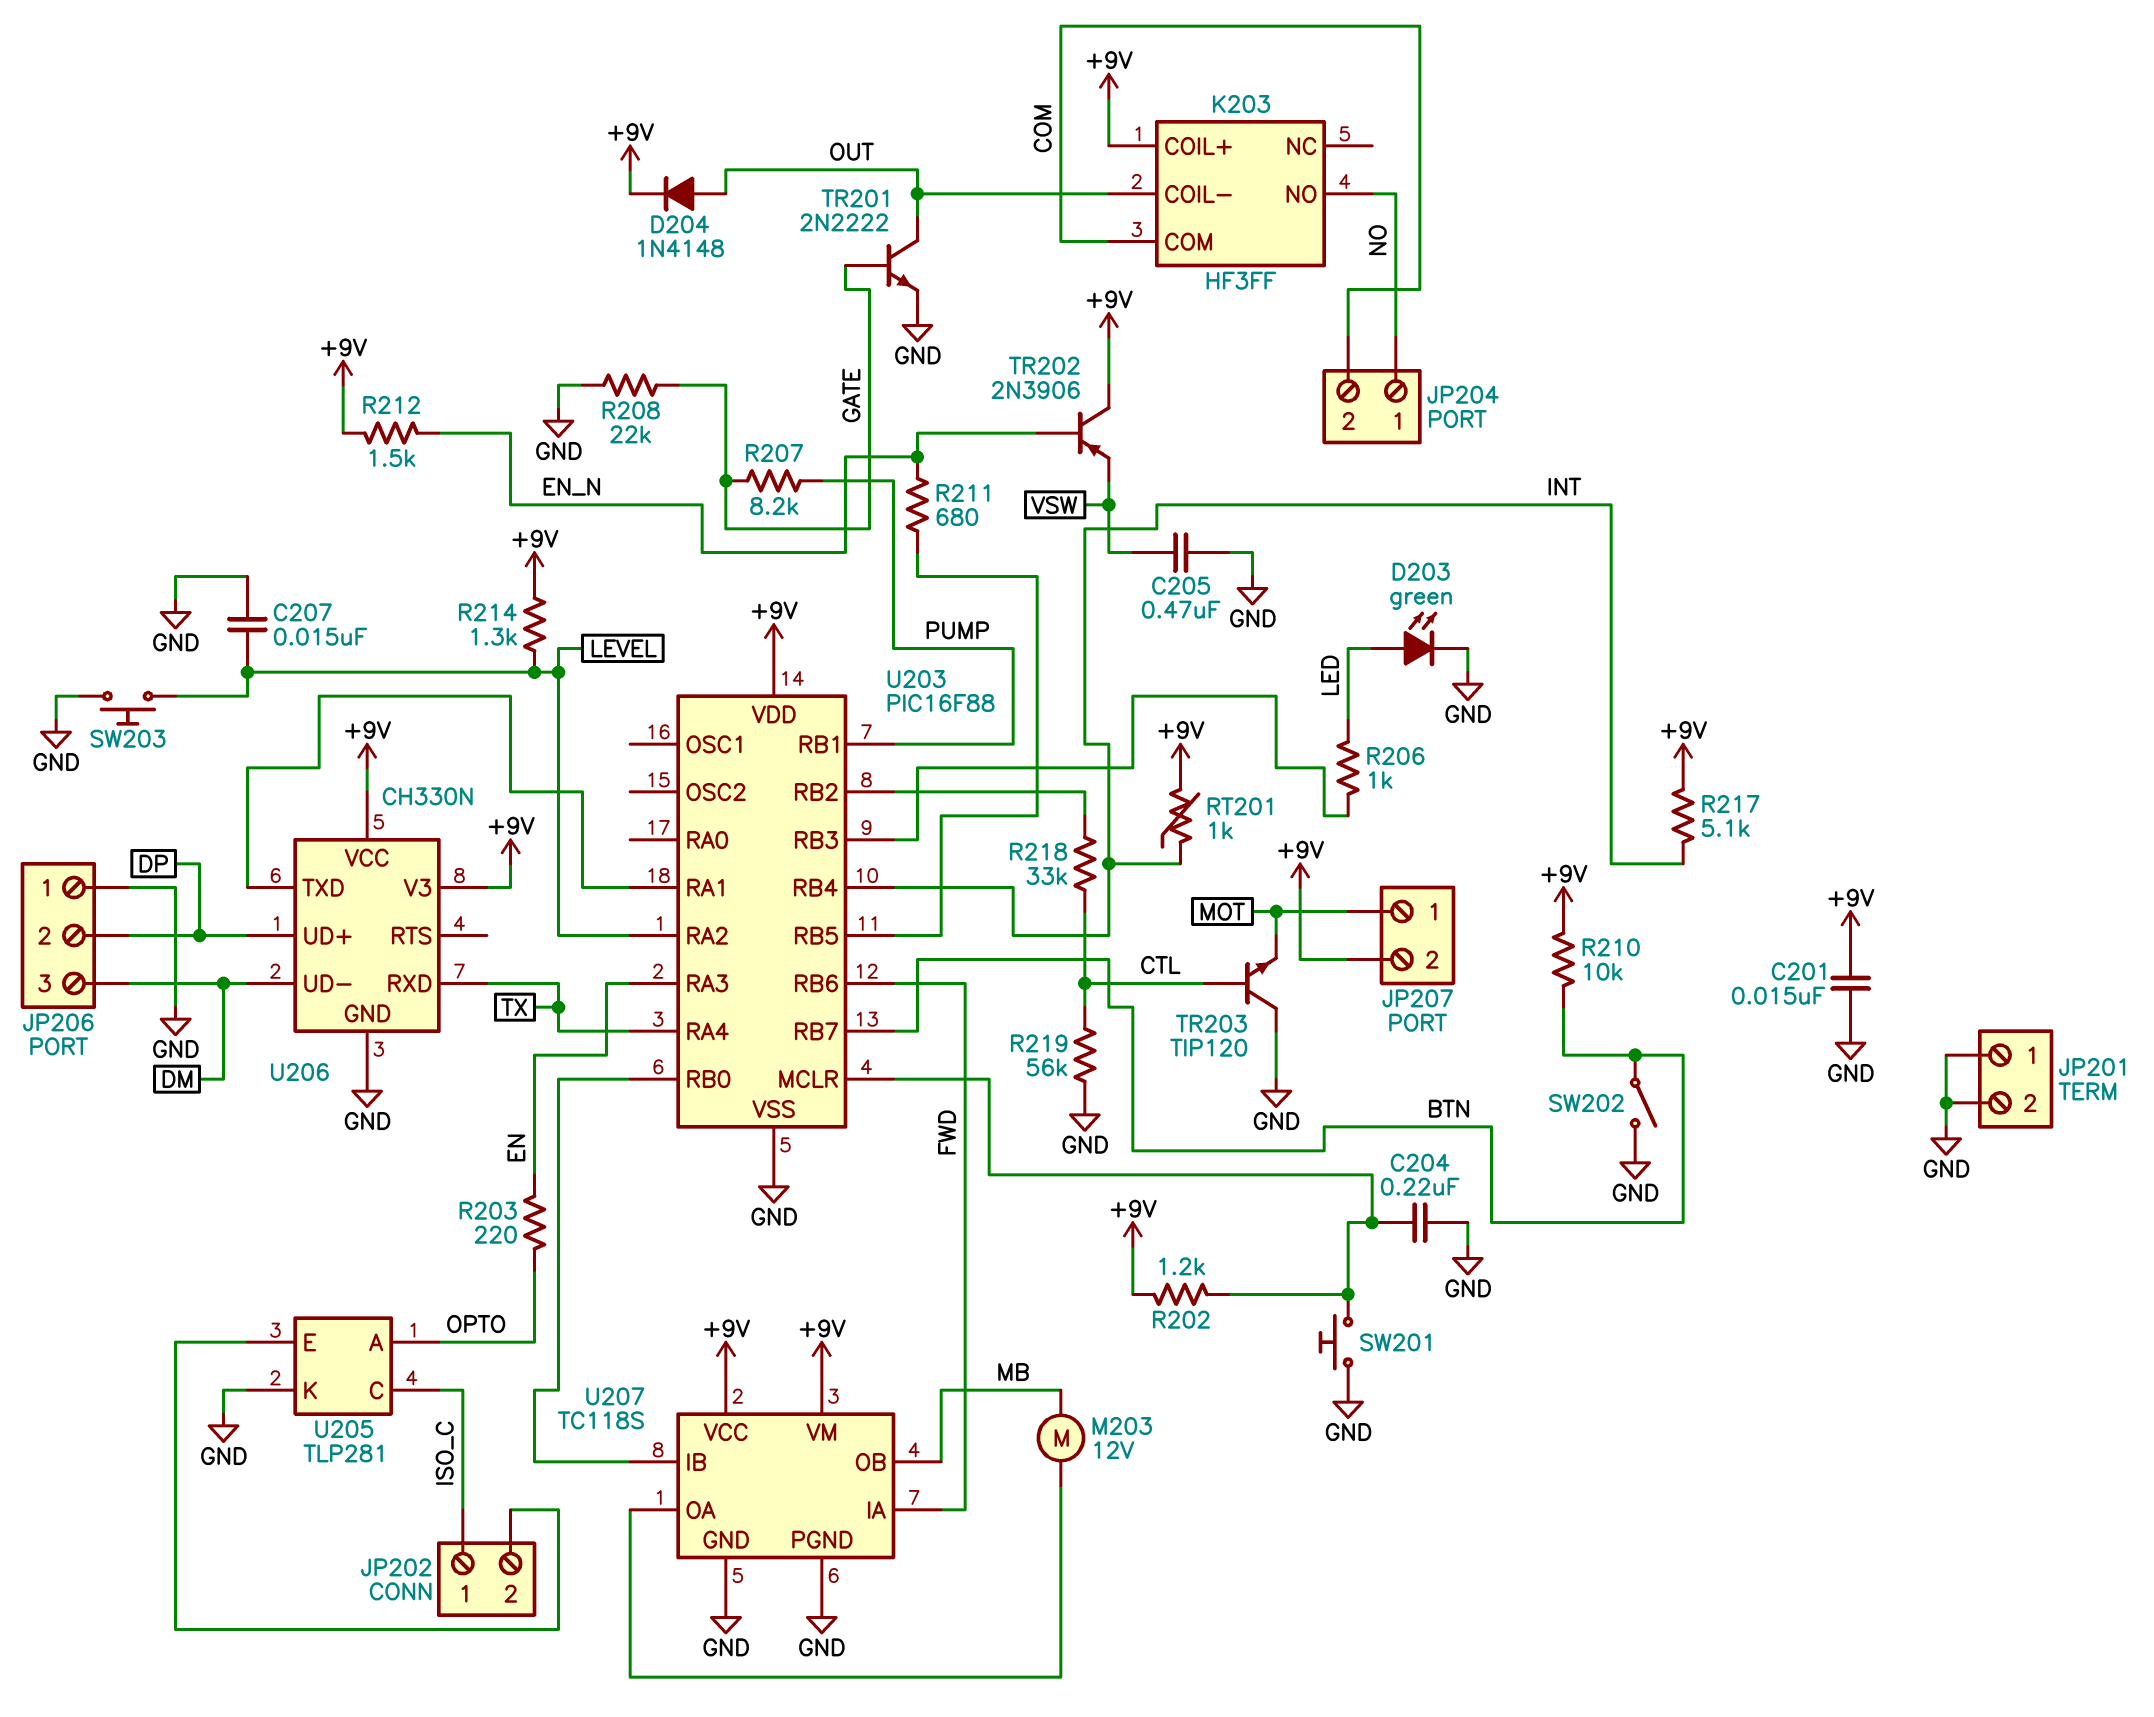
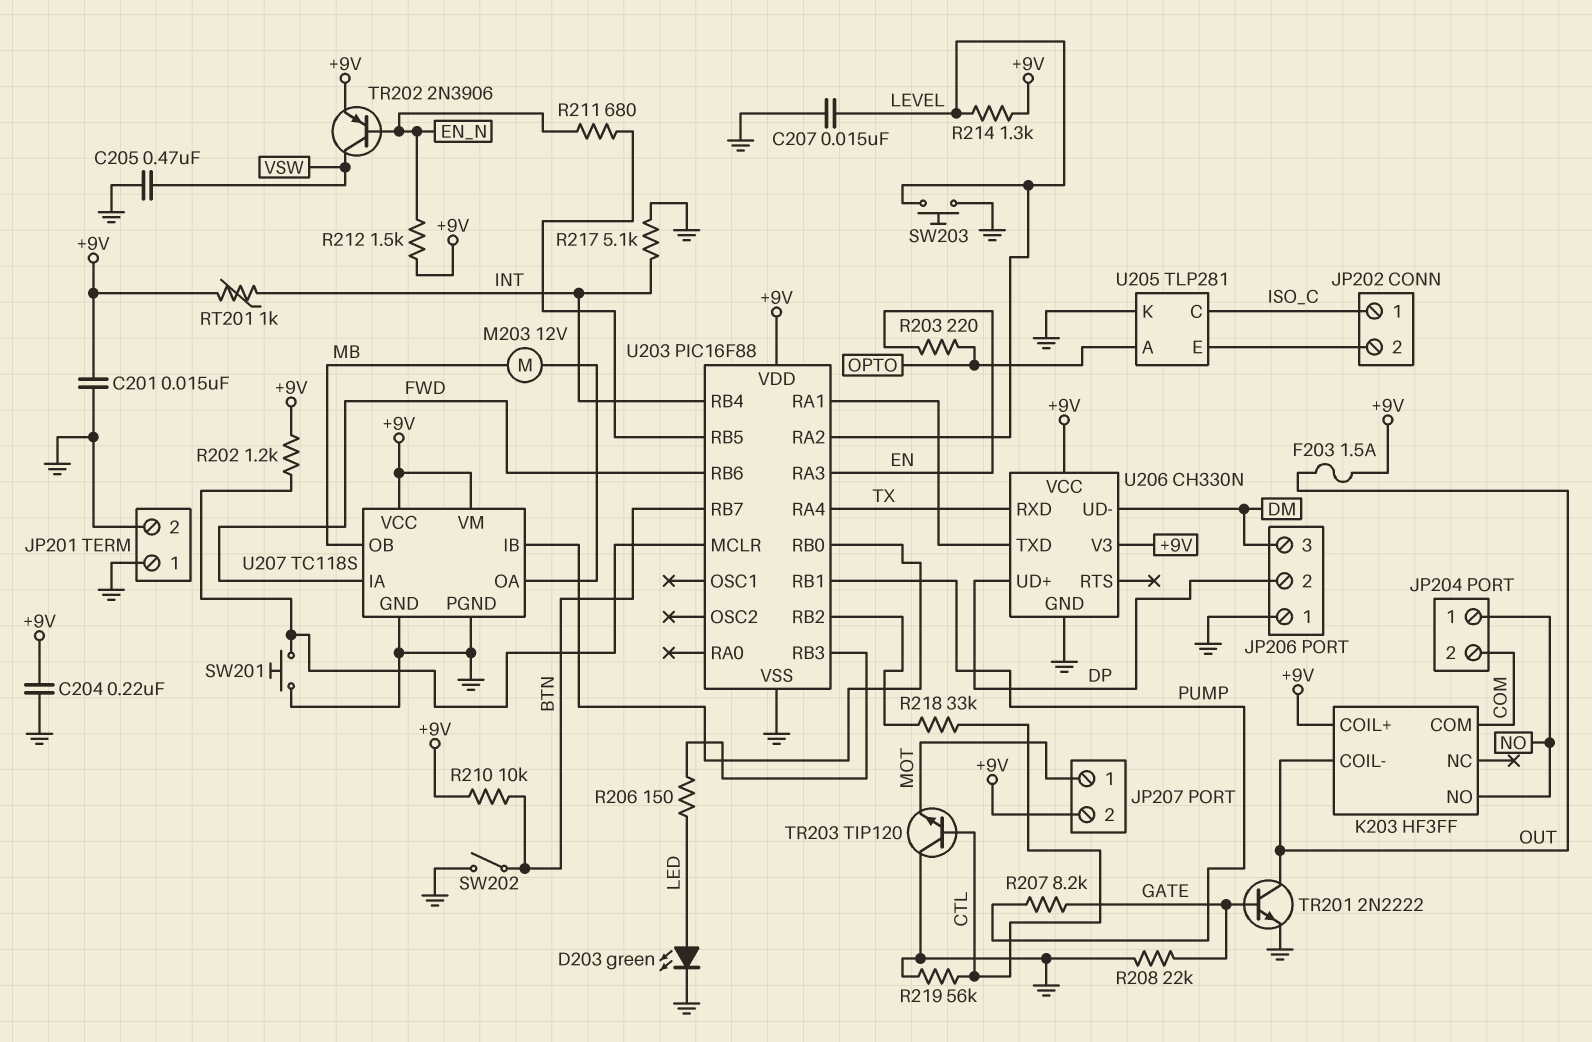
C204: 220nF (GND, U203/MCLR) -> 220nF (+9V, GND)
D204: diode 1N4148 (A OUT, K +9V) -> none
F203: none -> 1.5A (+9V, OUT)
R206: 1k (LED, U203/RB3) -> 150 (LED, U203/RB3)
R217: 5.1k (+9V, INT) -> 5.1k (GND, INT)
TR202: PNP 2N3906 (B EN_N, C +9V, E VSW) -> PNP 2N3906 (B EN_N, C VSW, E +9V)

